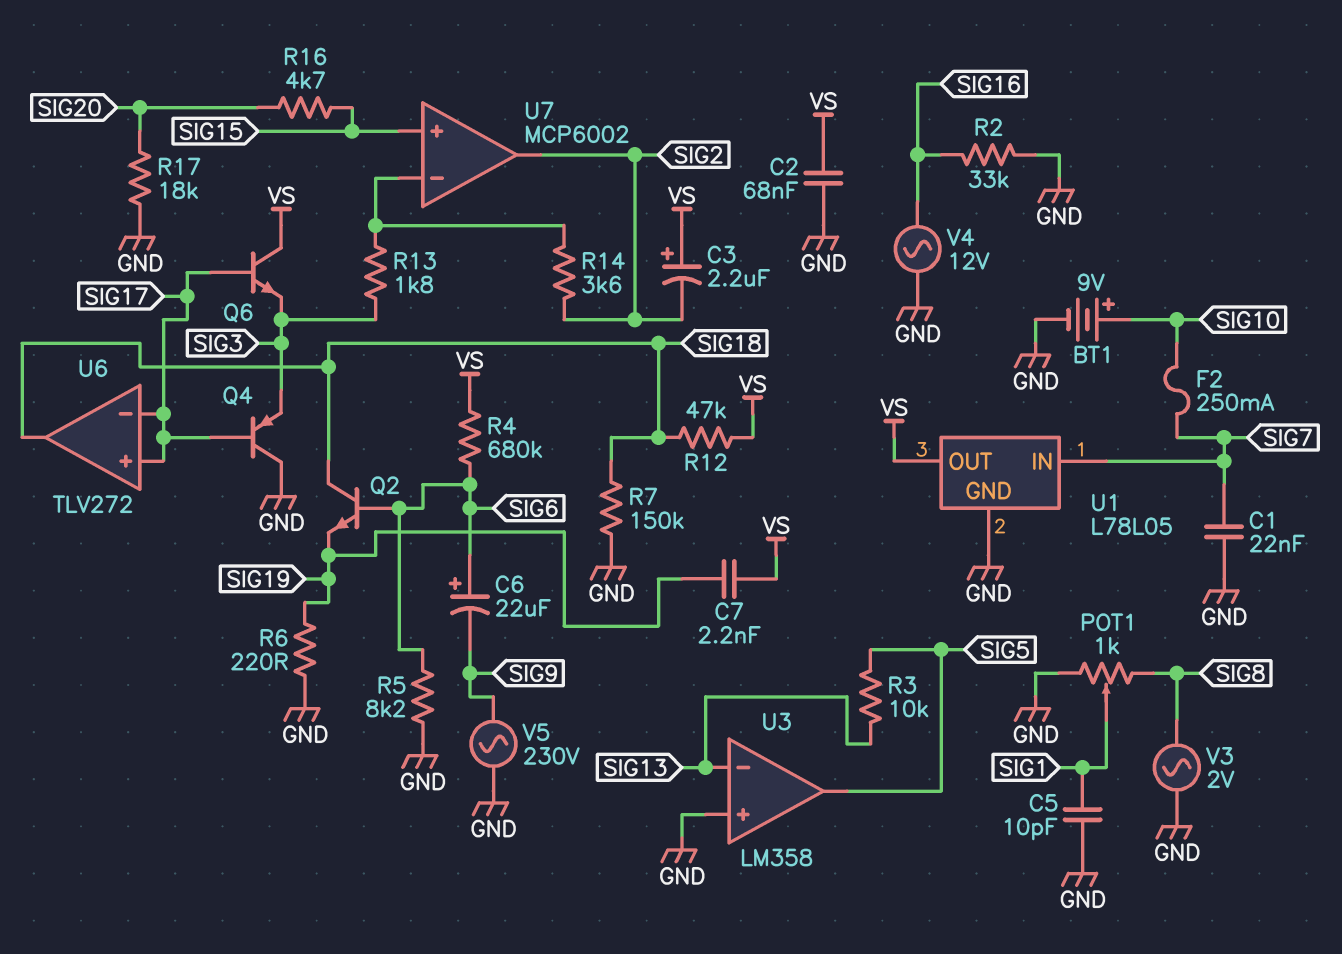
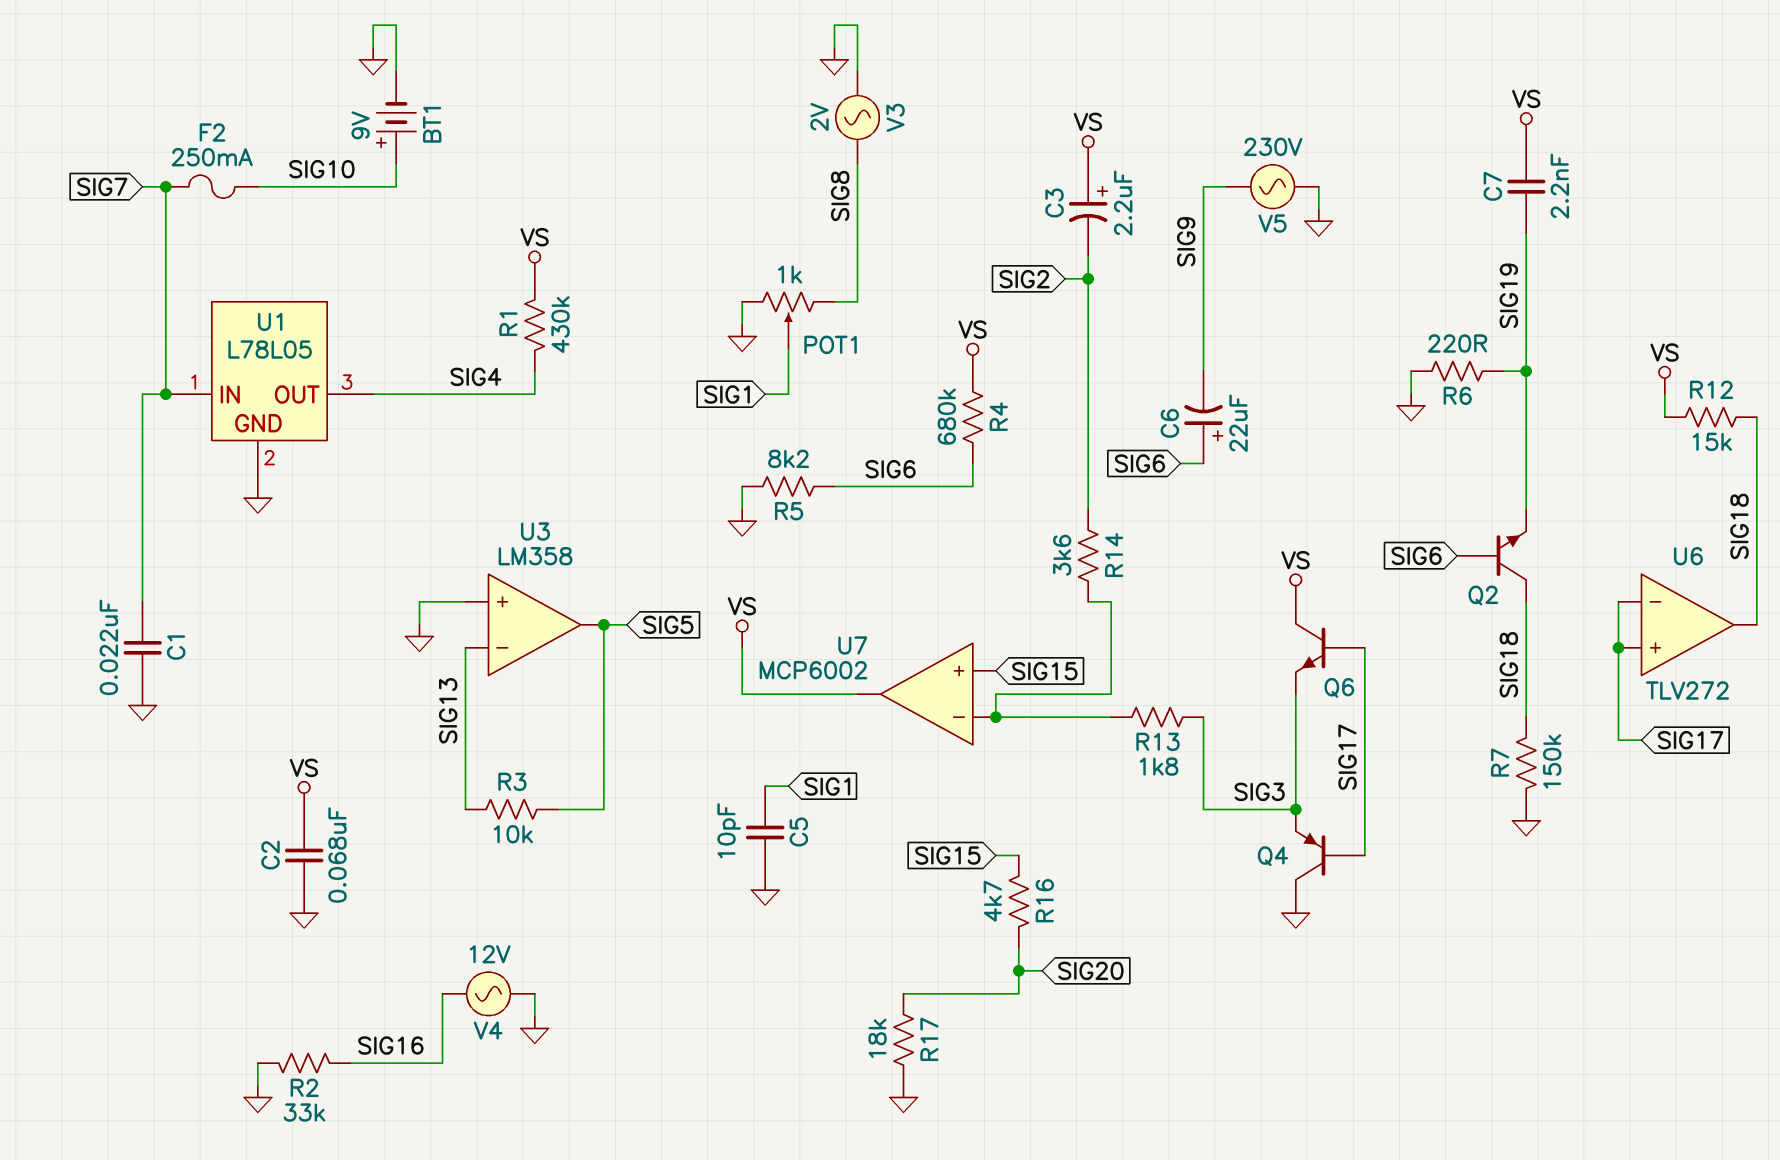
R1: none -> 430k (SIG4, VS)
R12: 47k (SIG18, VS) -> 15k (SIG18, VS)
U1 pin OUT: VS -> SIG4
U7 pin out: SIG2 -> VS

